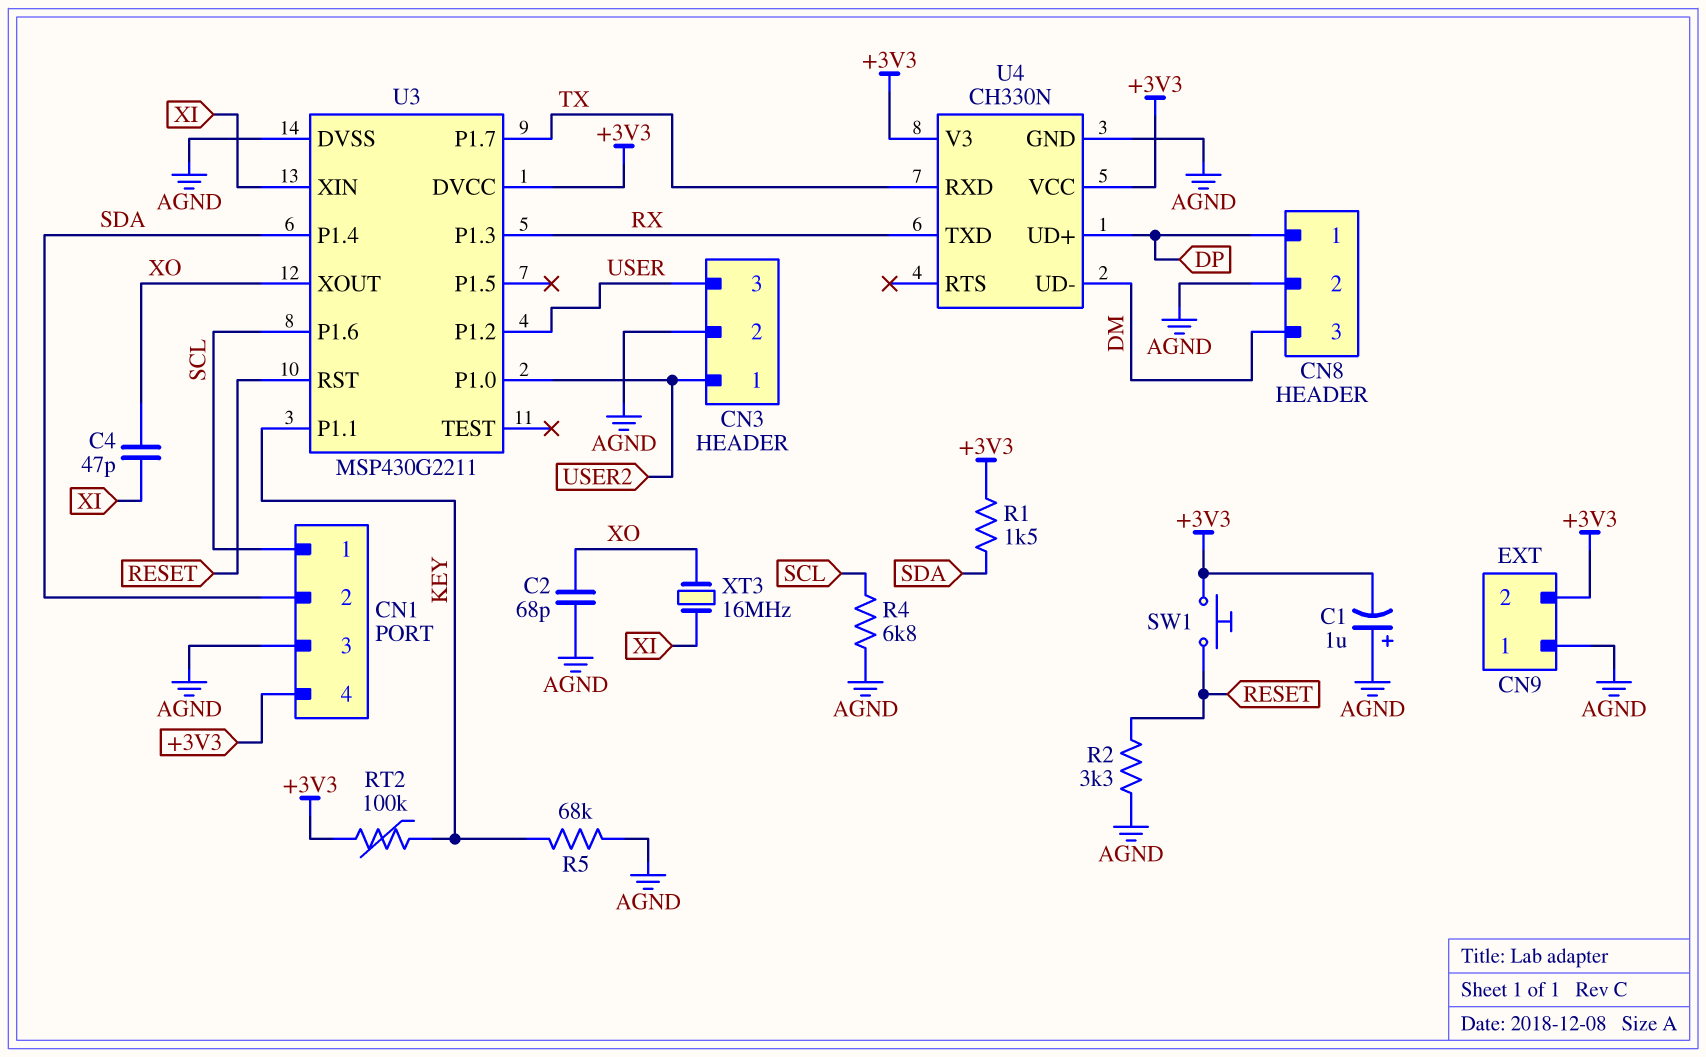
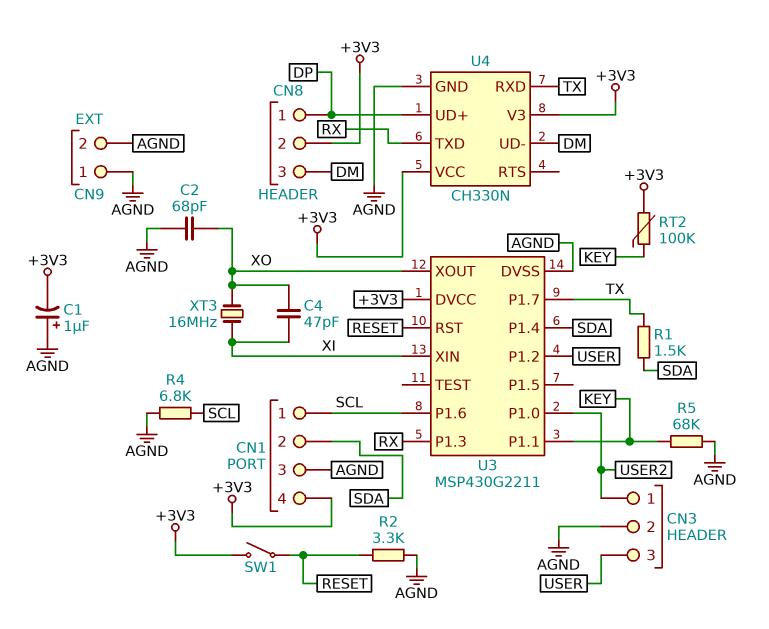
CN8 pin 2: AGND -> +3V3
CN9 pin 2: +3V3 -> AGND
R1: 1.5k (+3V3, SDA) -> 1.5k (SDA, TX)
SW1: button (+3V3, RESET) -> switch (+3V3, RESET)

